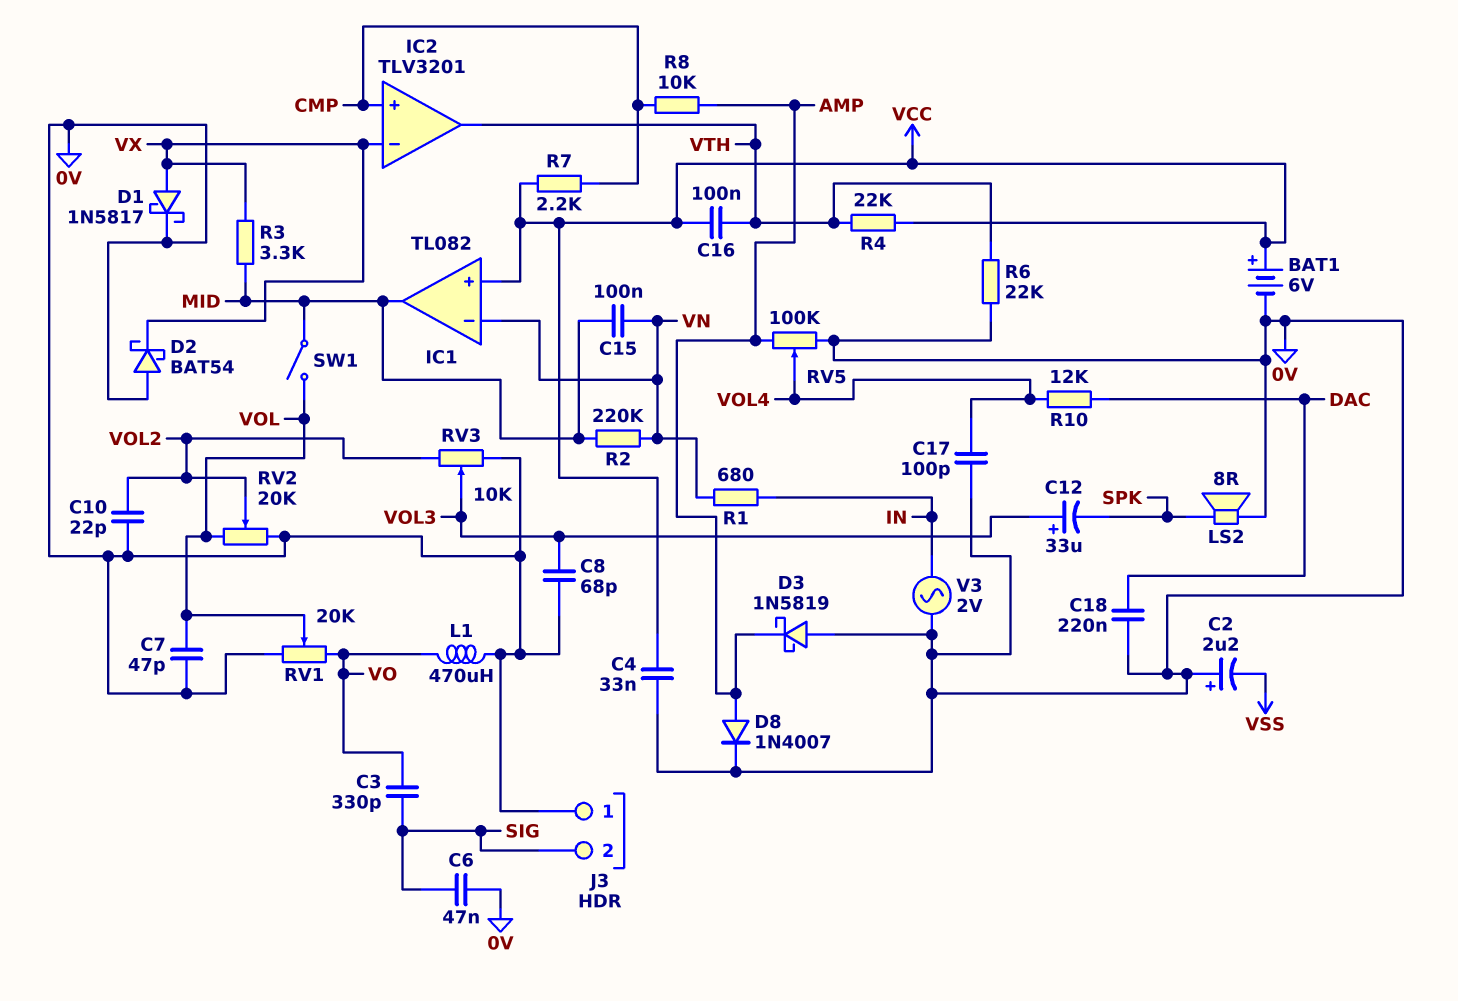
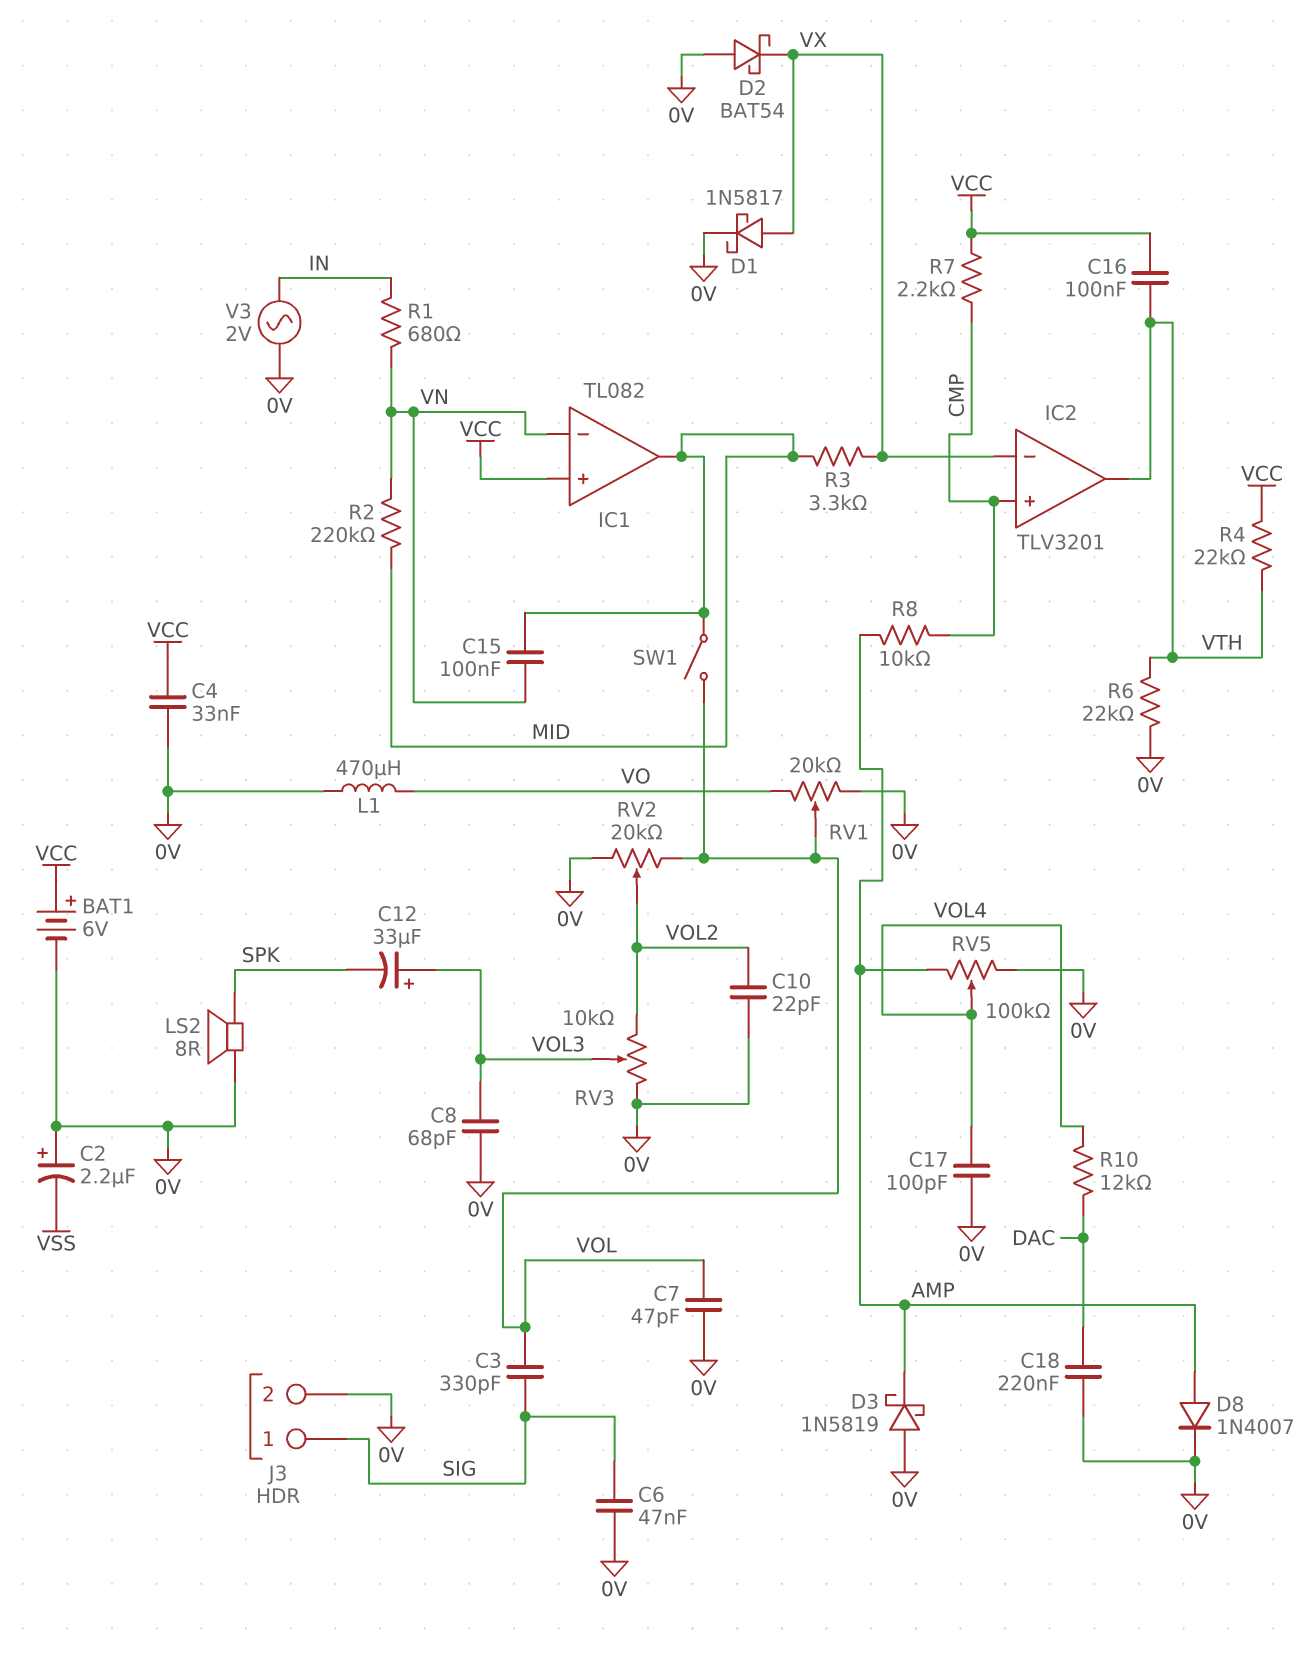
C3: 330pF (SIG, VO) -> 330pF (SIG, VOL)
J3 pin 1: 0V -> SIG
J3 pin 2: SIG -> 0V

